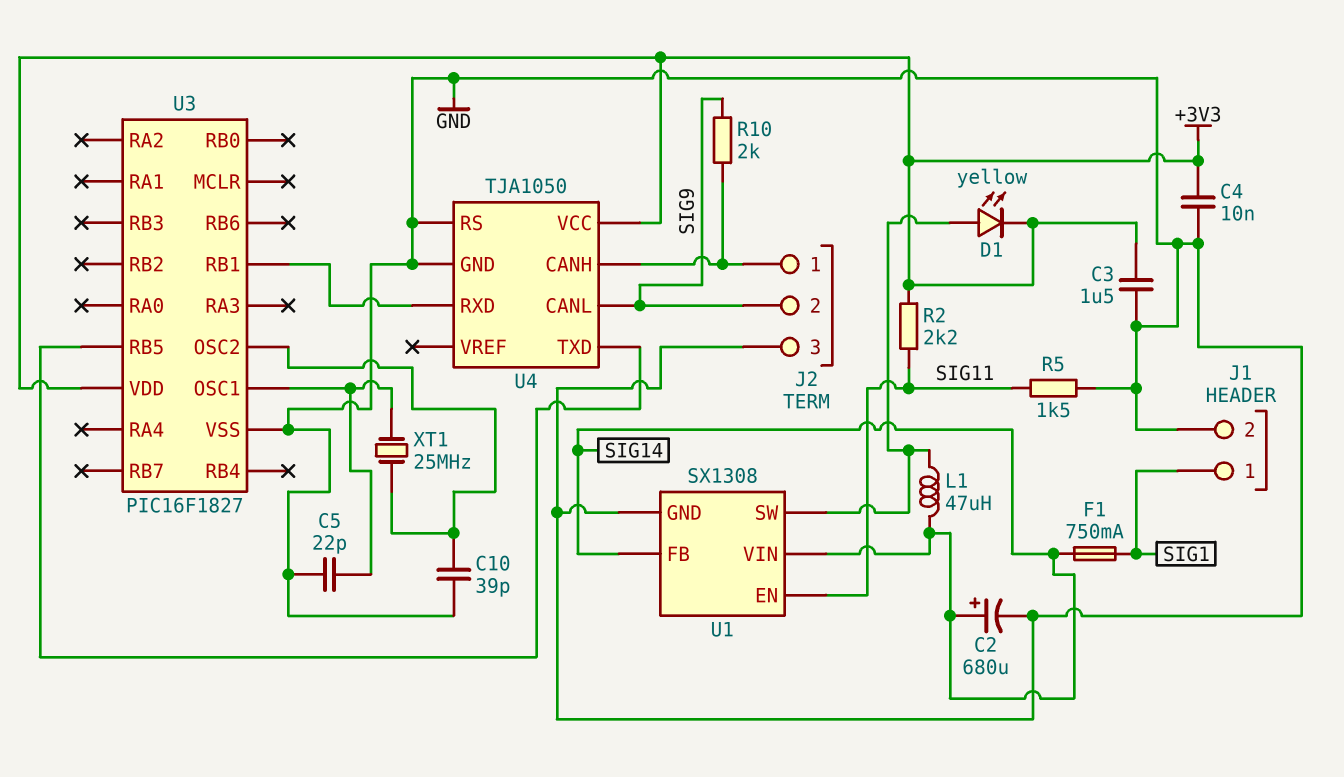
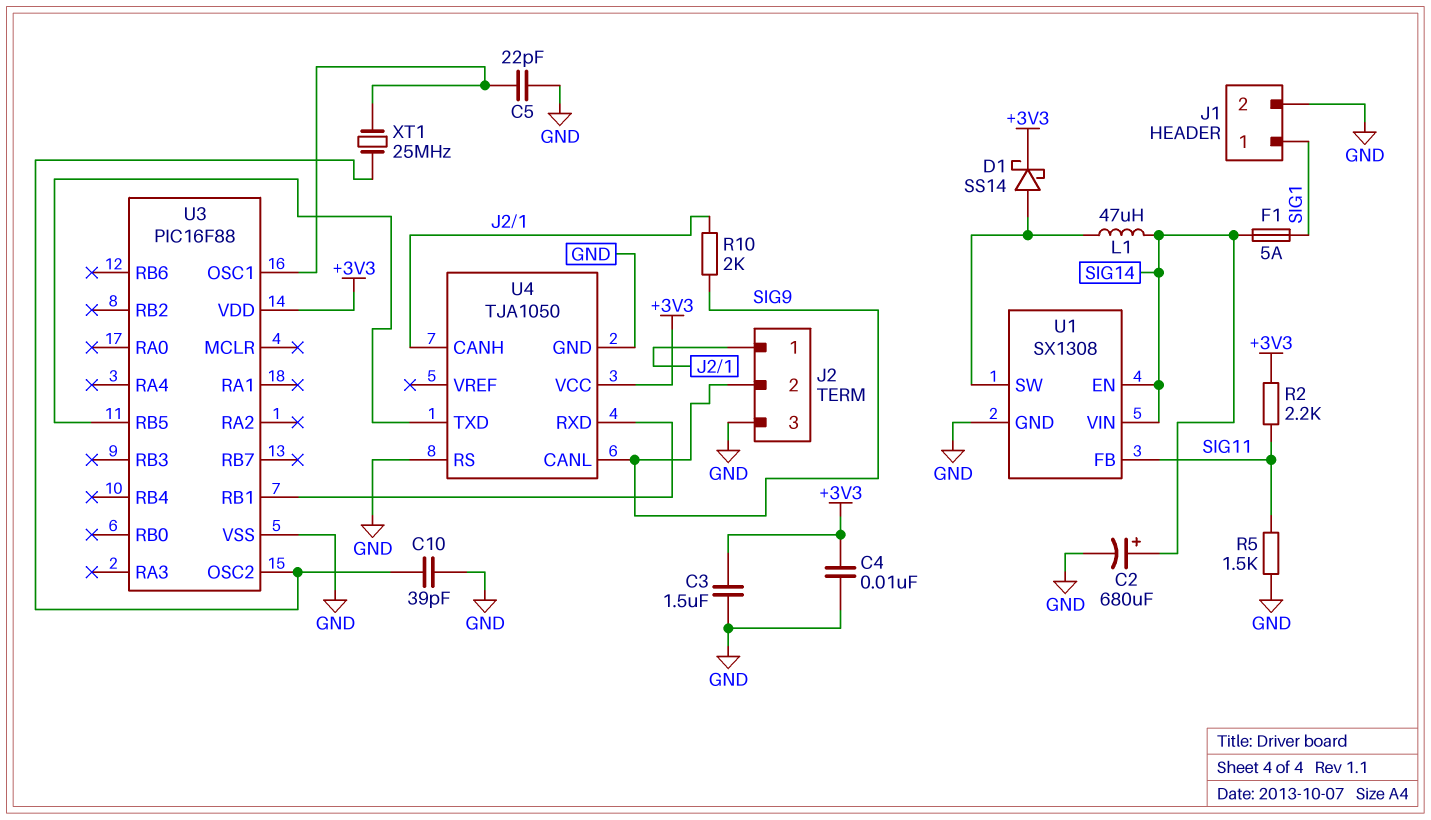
D1: LED yellow (A U1/SW, K +3V3) -> schottky SS14 (A U1/SW, K +3V3)
F1: 750mA (SIG1, SIG14) -> 5A (SIG1, SIG14)
U1 pin EN: SIG11 -> SIG14
U1 pin FB: SIG14 -> SIG11
U3: PIC16F1827 -> PIC16F88

